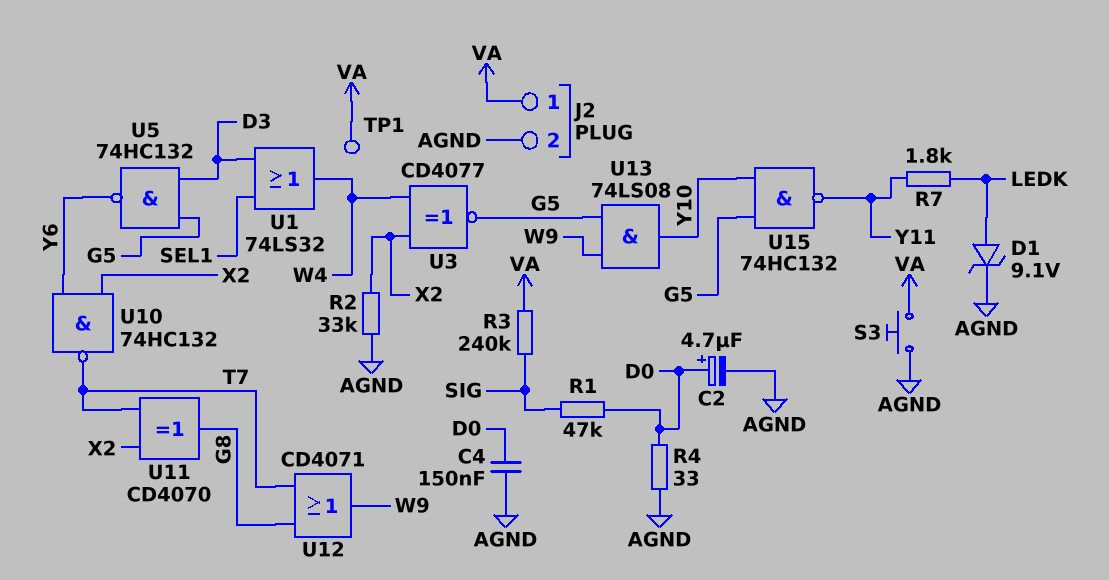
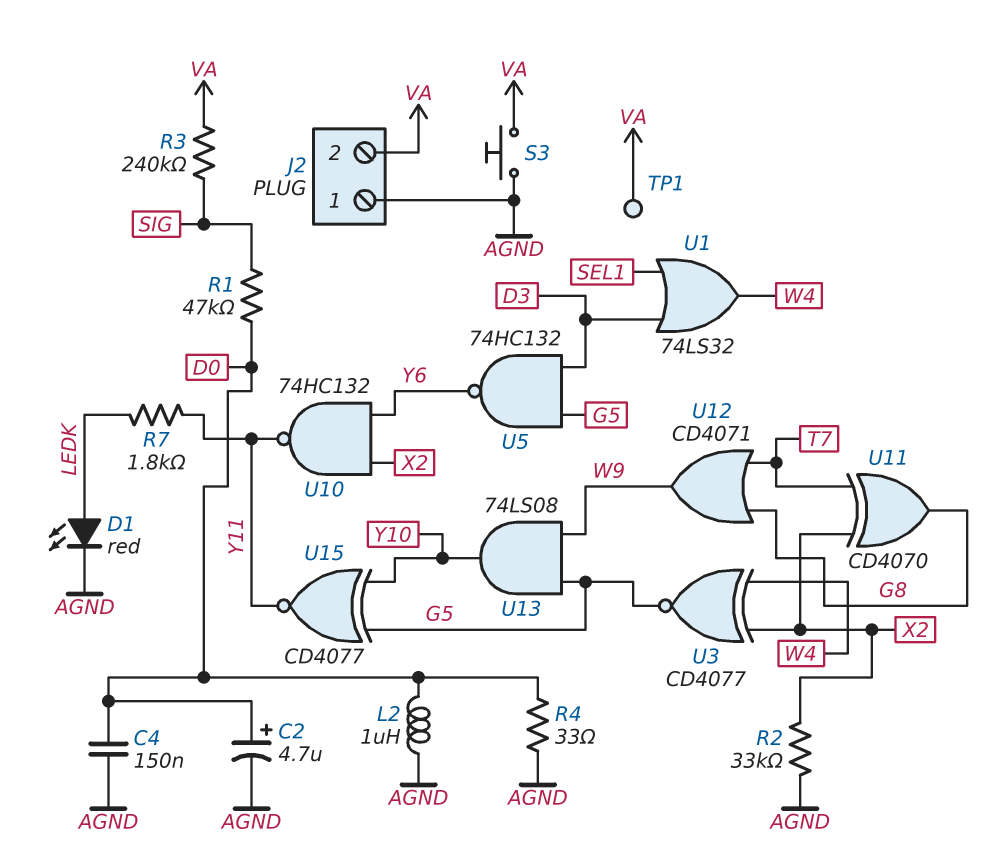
D1: zener 9.1V (A LEDK, K AGND) -> LED red (A LEDK, K AGND)
J2 pin 1: VA -> AGND
J2 pin 2: AGND -> VA
L2: none -> 1uH (AGND, D0)
U10: NAND 74HC132 (in X2, in Y6, out T7) -> NAND 74HC132 (in X2, in Y6, out Y11)
U15: NAND 74HC132 (in G5, in Y10, out Y11) -> XNOR CD4077 (in G5, in Y10, out Y11)

